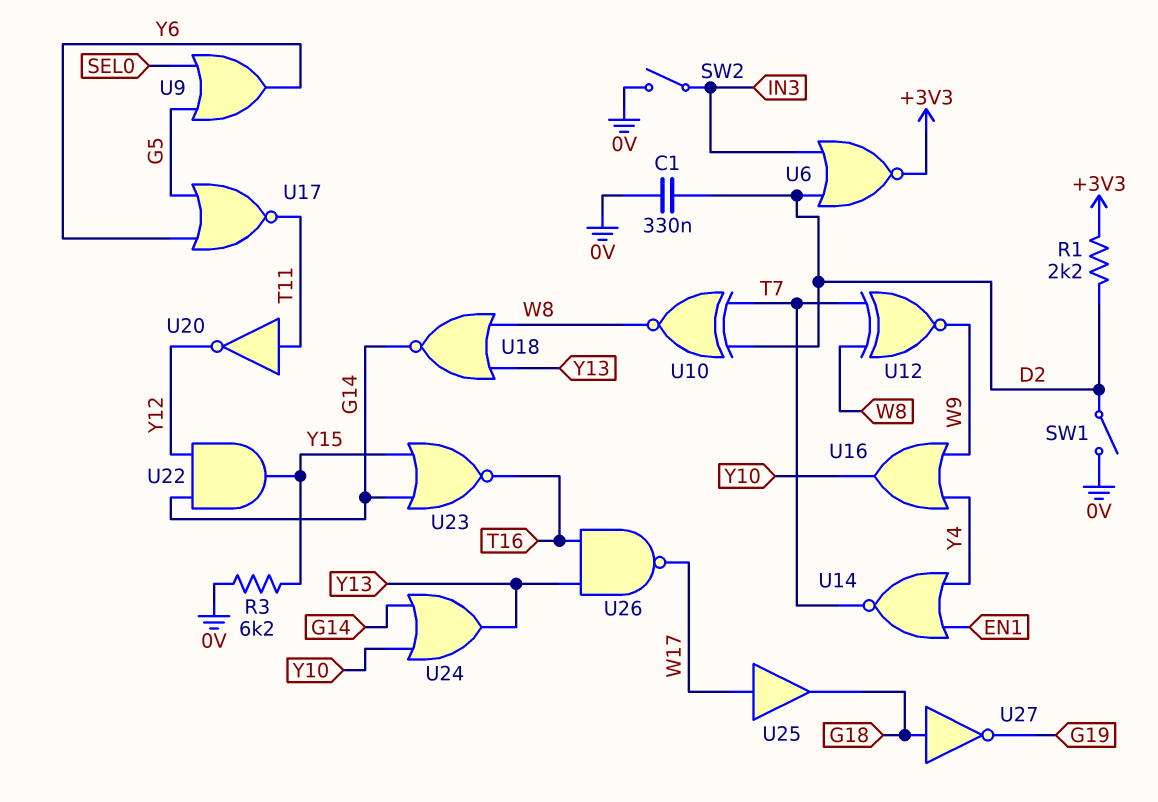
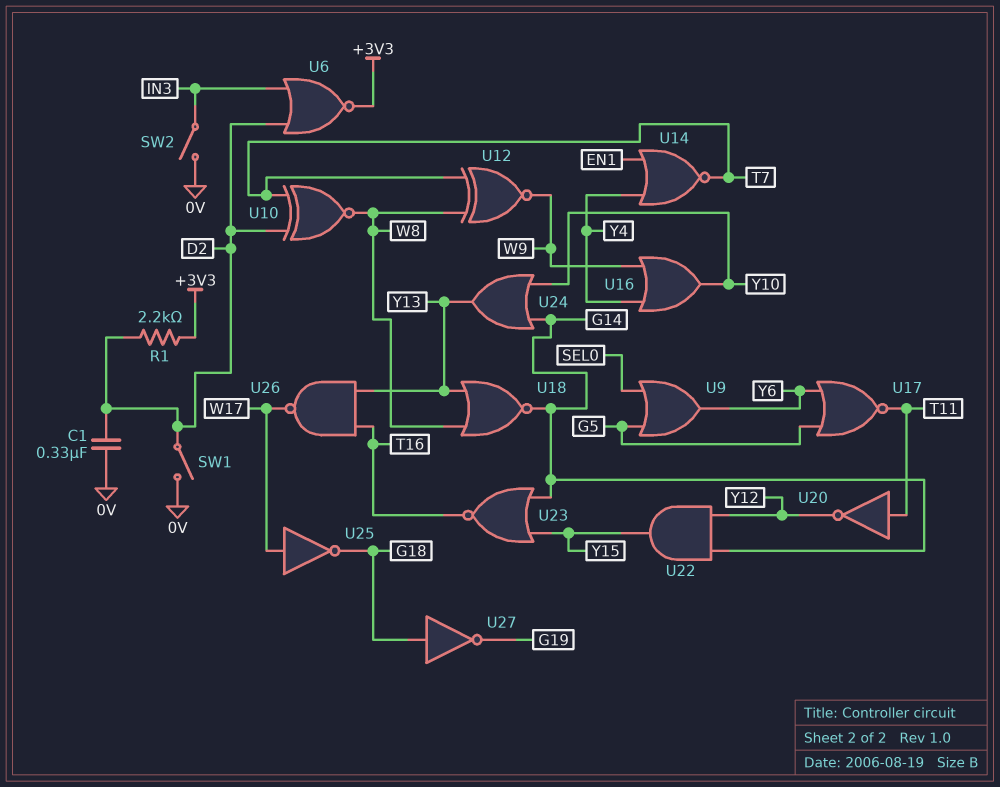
R3: 6.2k (0V, Y15) -> none
U25: buffer (in W17, out G18) -> NOT (in W17, out G18)

